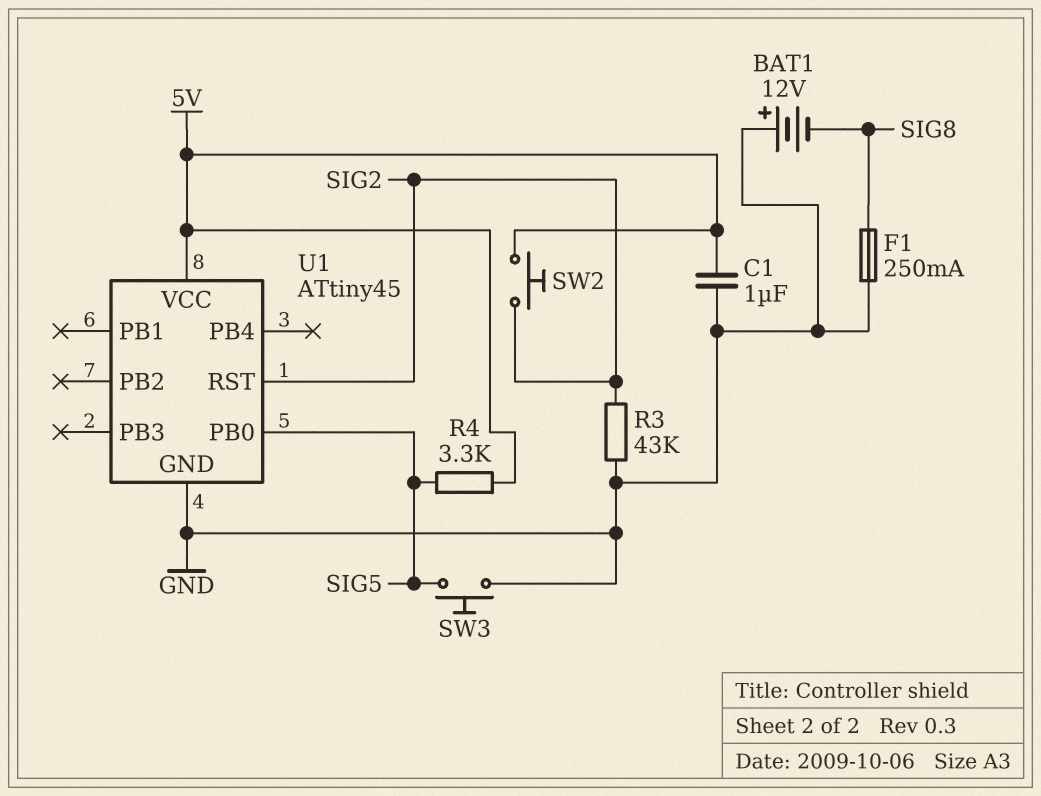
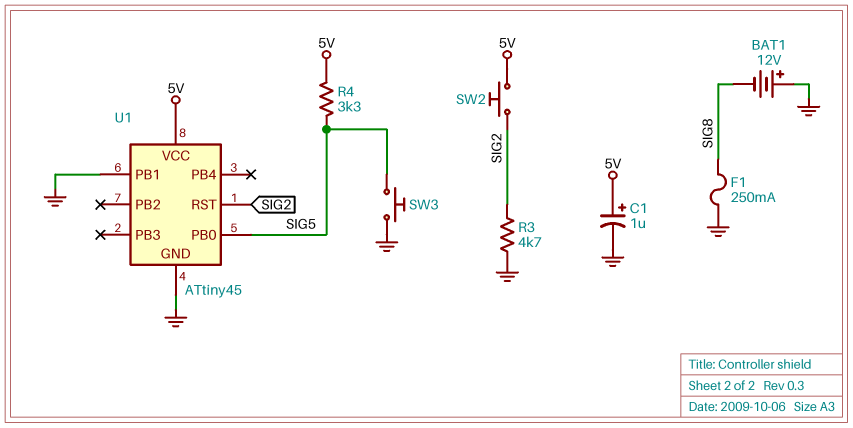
C1: 1uF (5V, GND) -> 1uF (plus 5V, minus GND)
R3: 43k (GND, SIG2) -> 4.7k (GND, SIG2)
U1 pin PB1: none -> GND

